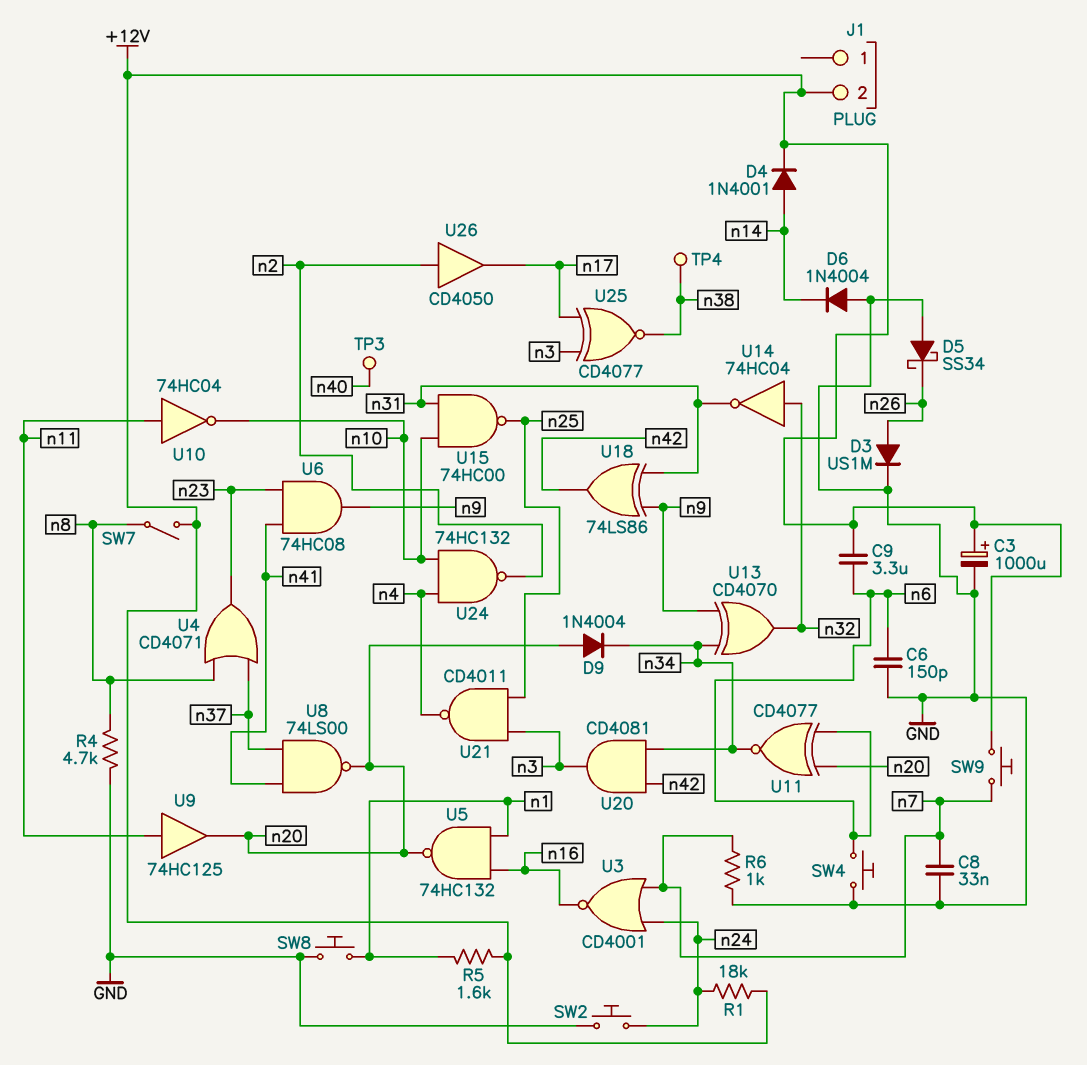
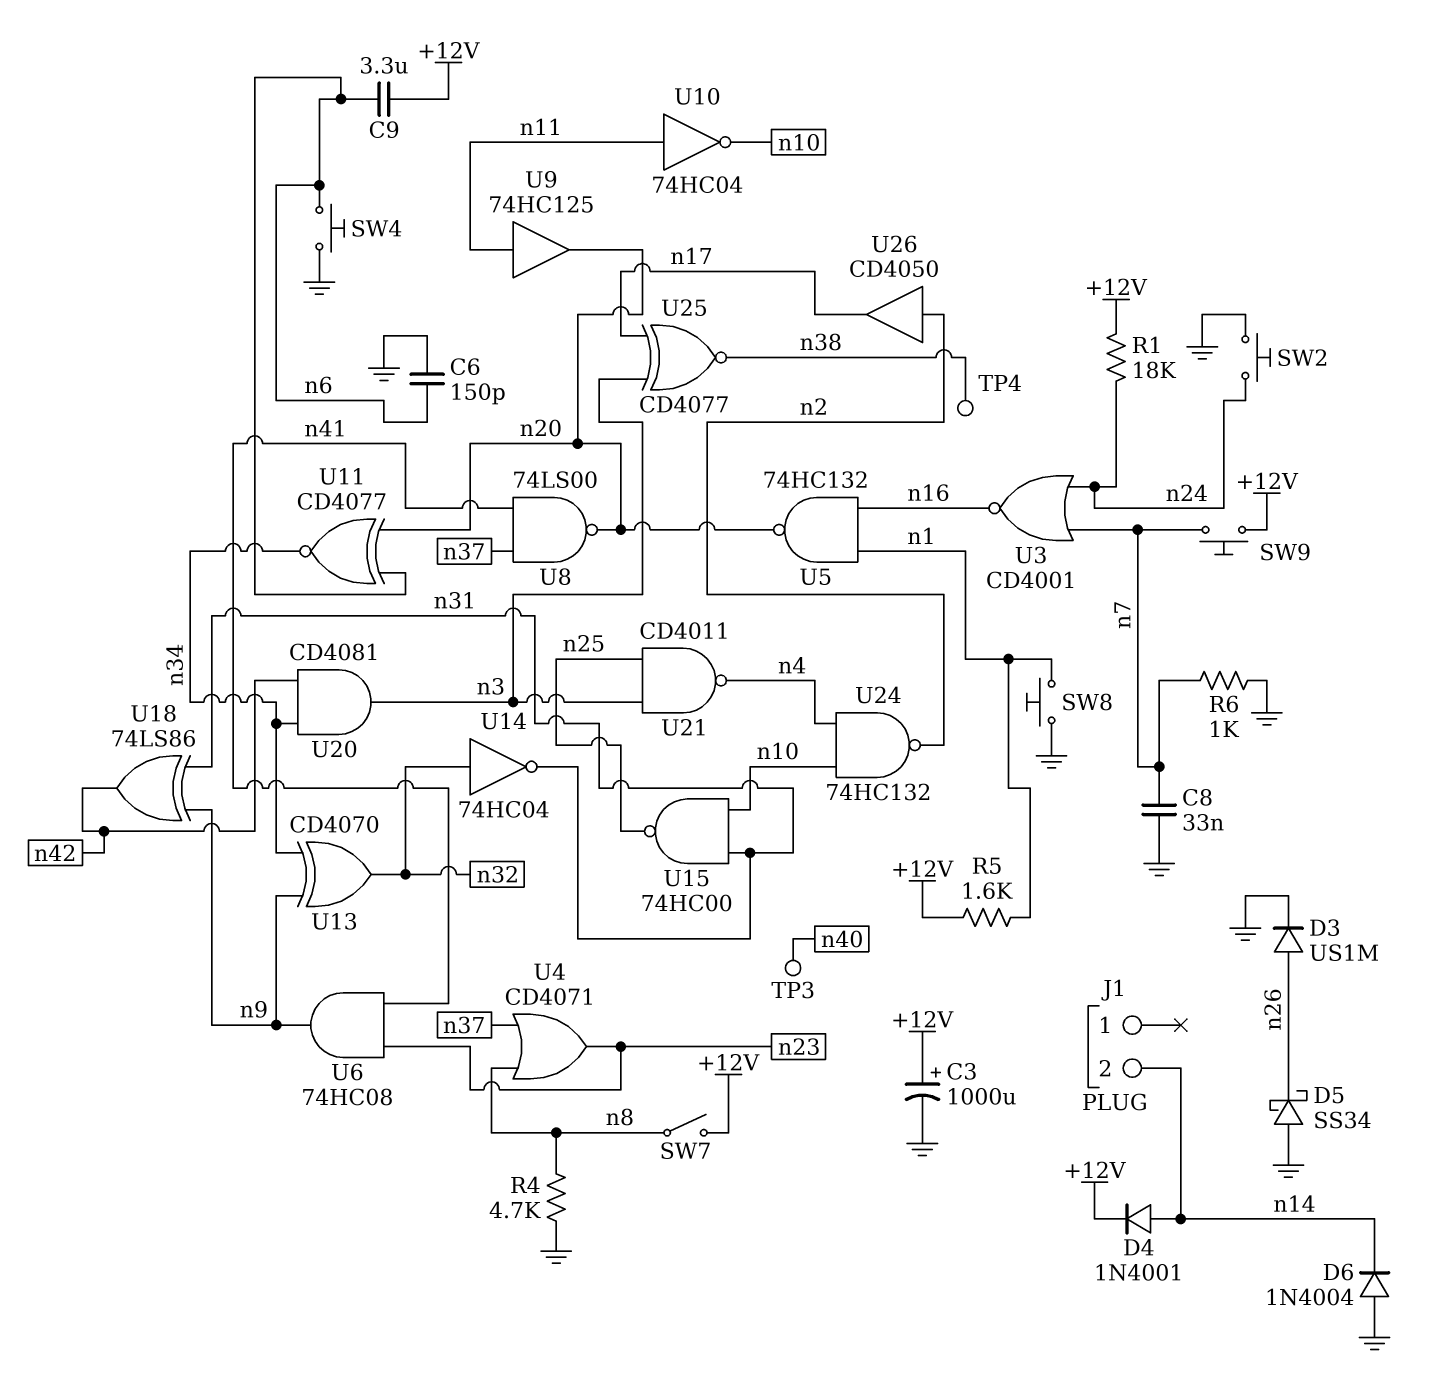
D9: diode 1N4004 (A n20, K n34) -> none
J1 pin 2: +12V -> n14

